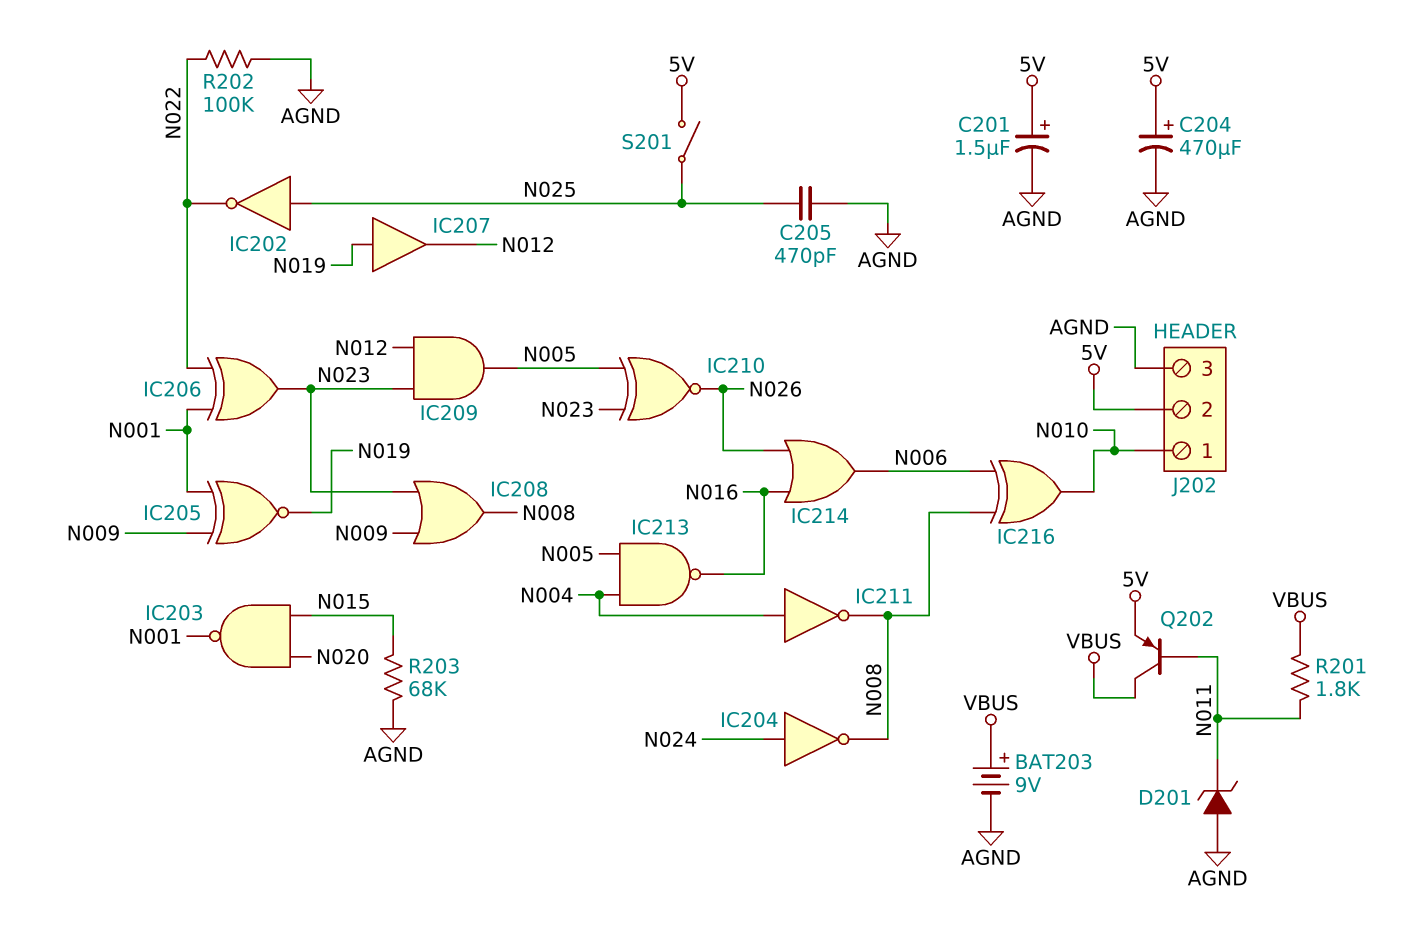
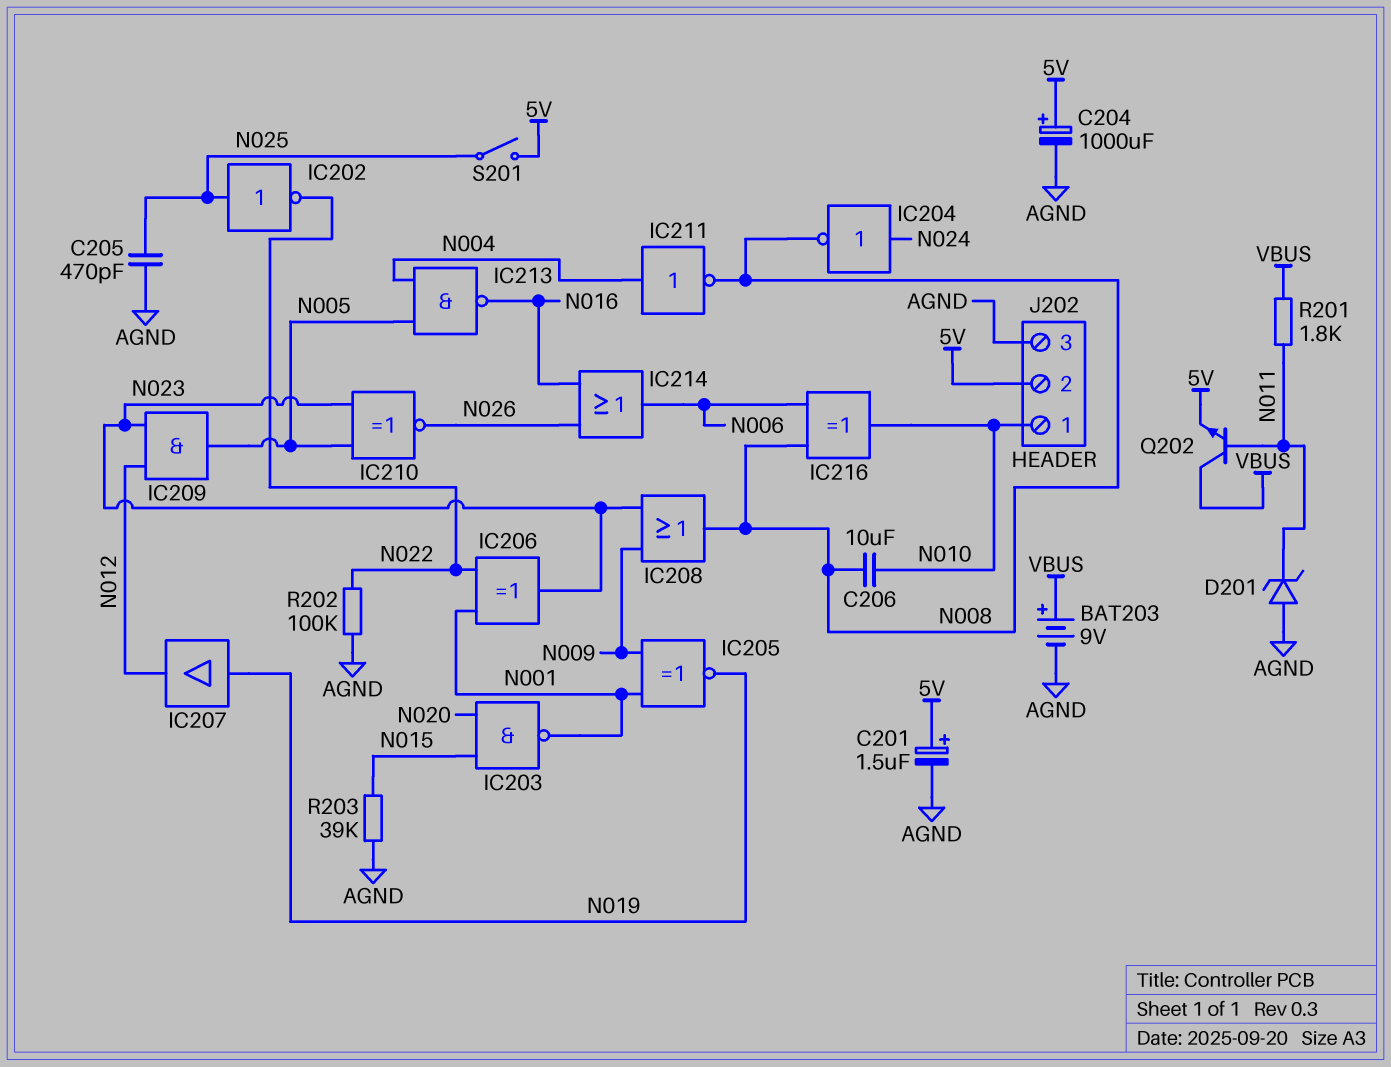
C204: 470uF (plus 5V, minus AGND) -> 1000uF (plus 5V, minus AGND)
C206: none -> 10uF (N008, N010)
Q202: PNP (B N011, C VBUS, E 5V) -> NPN (B N011, C VBUS, E 5V)
R203: 68k (AGND, N015) -> 39k (AGND, N015)

